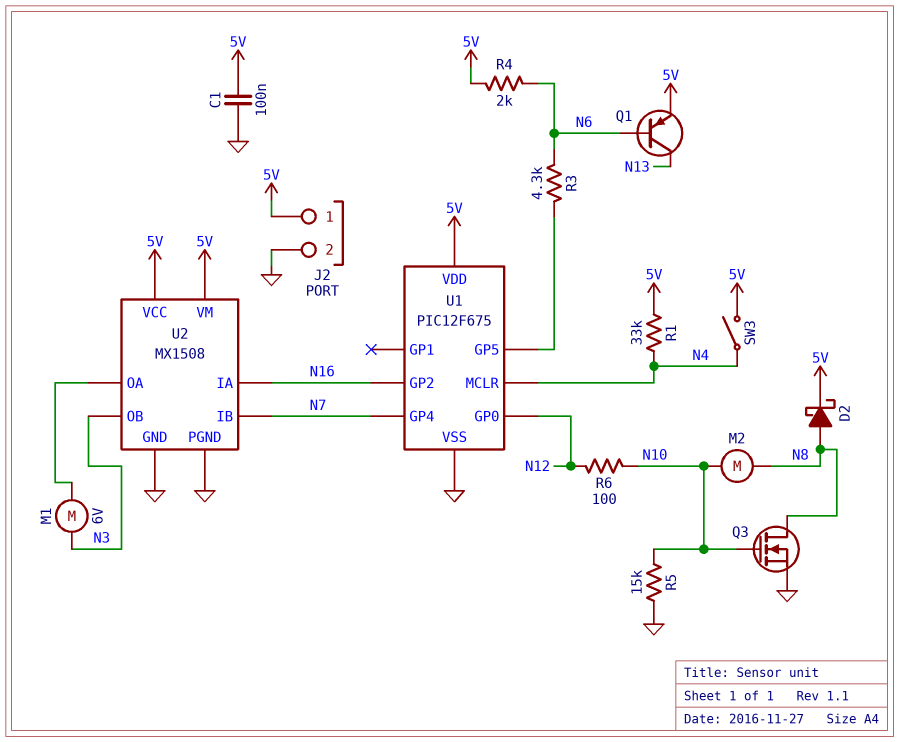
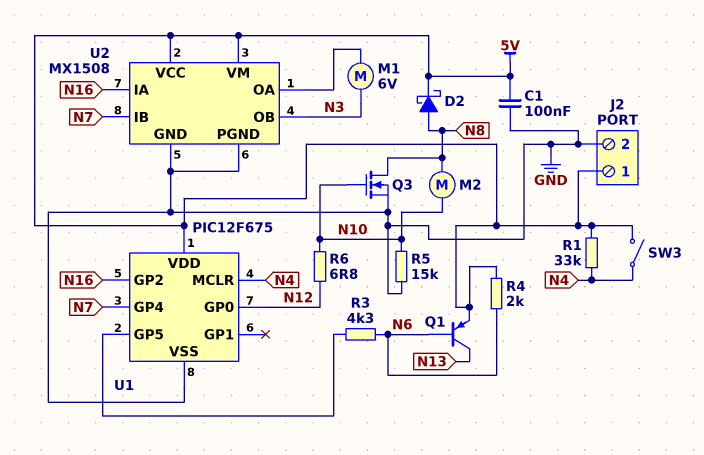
R6: 100 (N10, N12) -> 6.8 (N10, N12)

